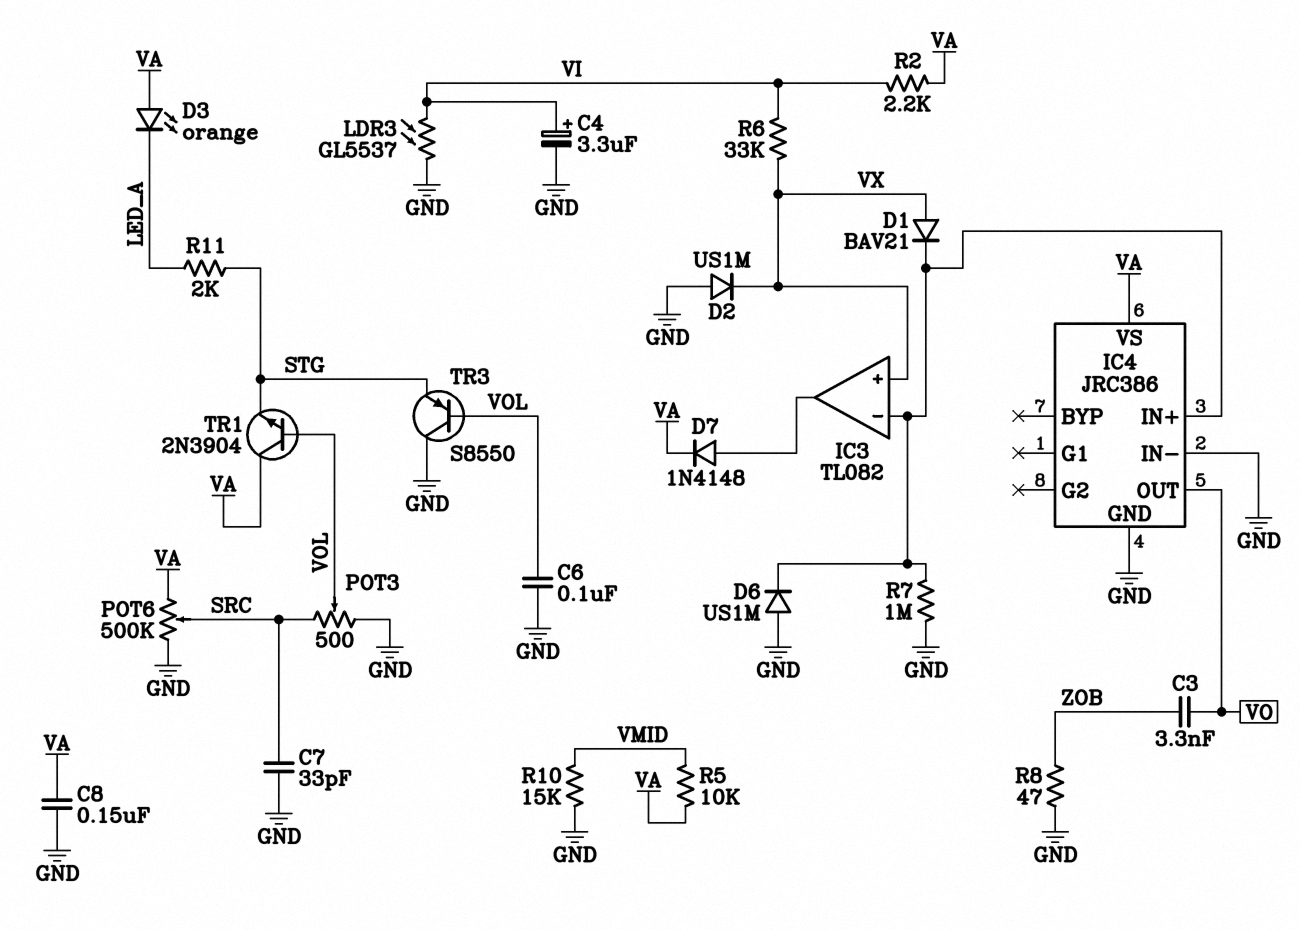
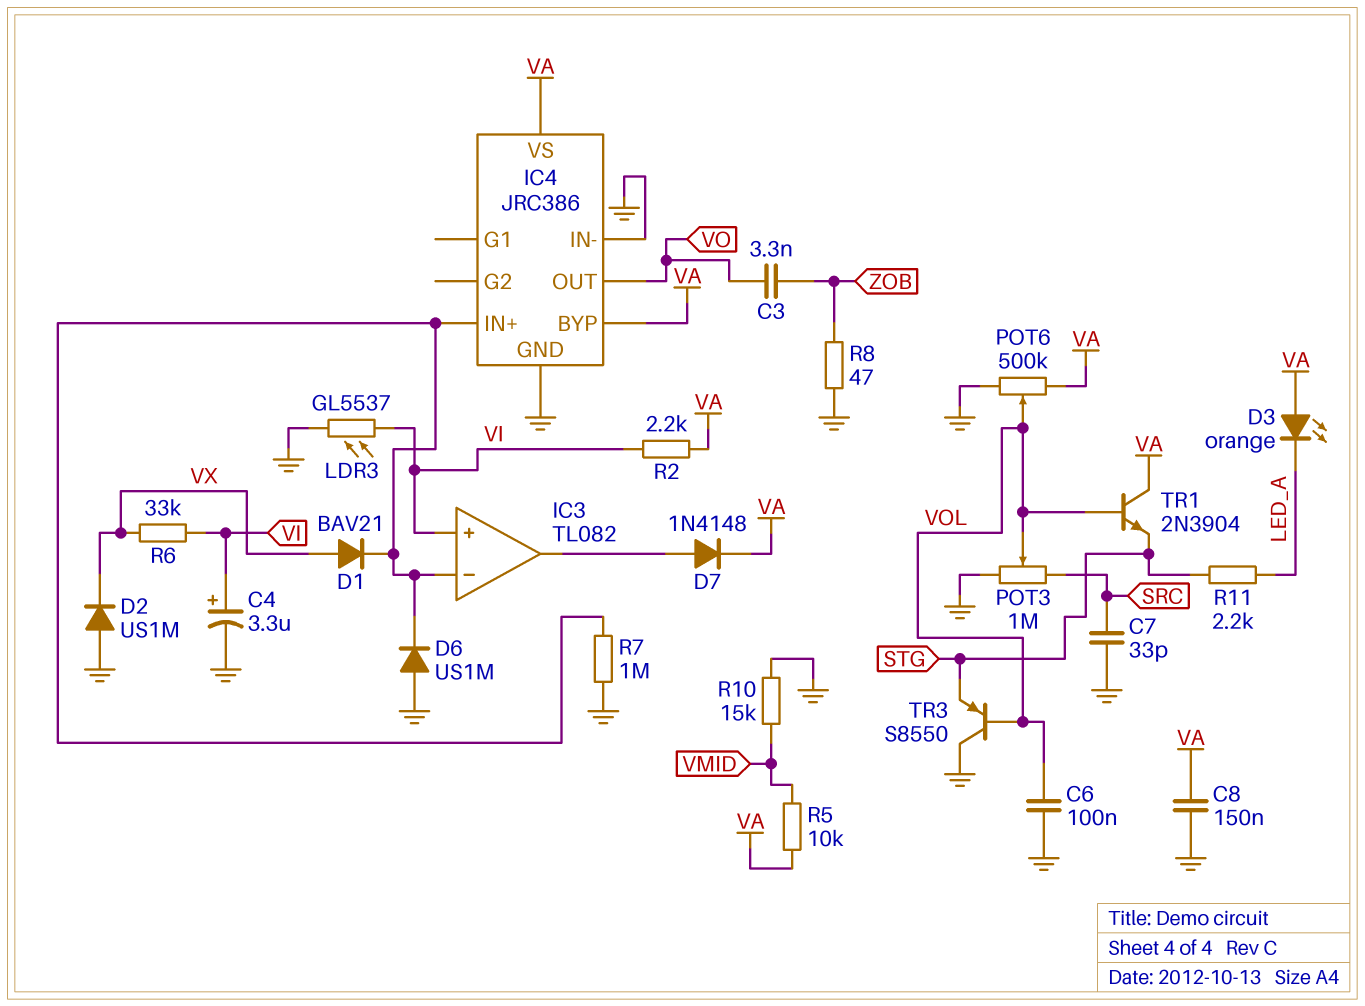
IC3 pin in+: VX -> VI
IC4 pin BYP: none -> VA
POT3: 500 (GND, SRC, wiper VOL) -> 1M (GND, SRC, wiper VOL)
POT6: 500k (GND, VA, wiper SRC) -> 500k (GND, VA, wiper VOL)
R11: 2k (LED_A, STG) -> 2.2k (LED_A, STG)

